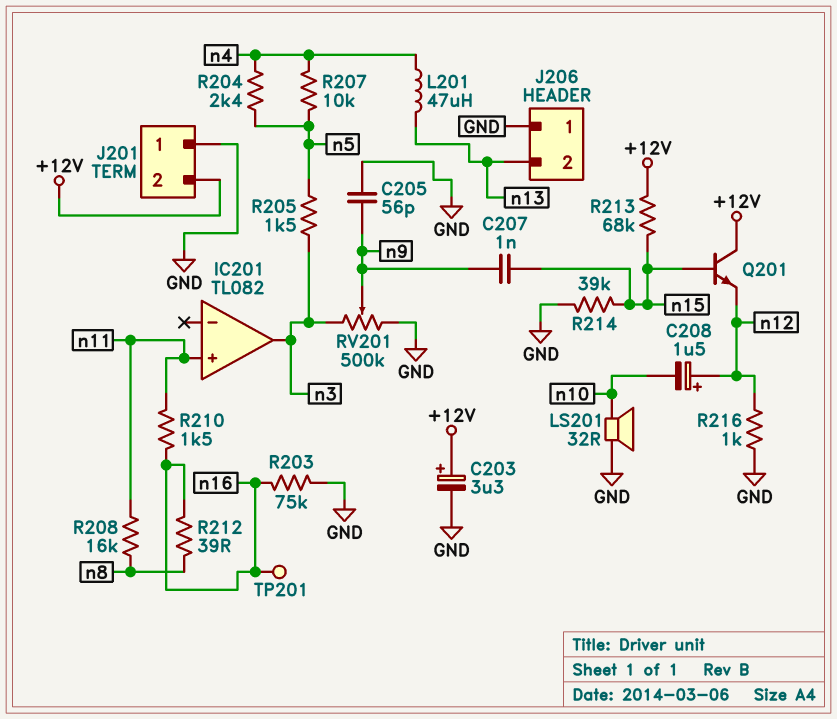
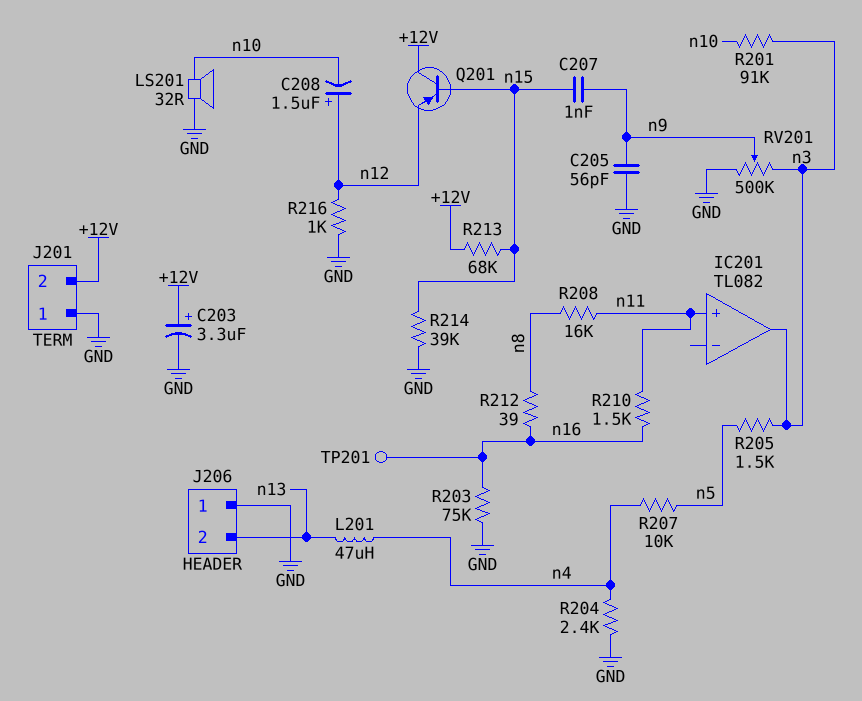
Q201: NPN (B n15, C +12V, E n12) -> PNP (B n15, C +12V, E n12)
R201: none -> 91k (n3, n10)
R204: 2.4k (n4, n5) -> 2.4k (GND, n4)

